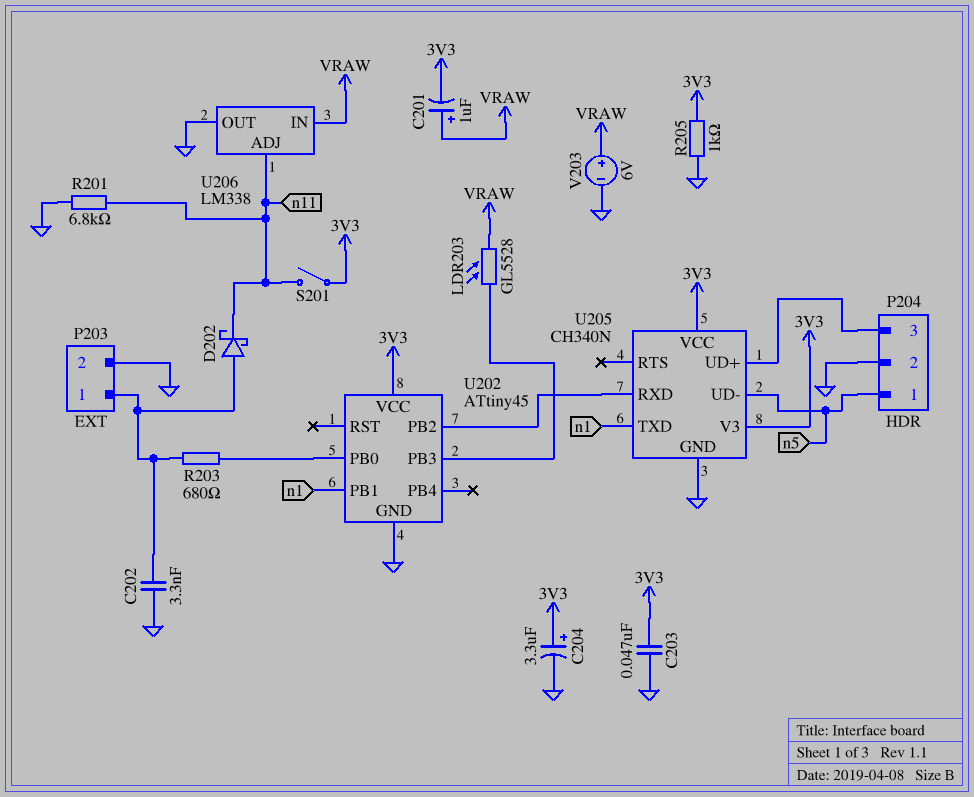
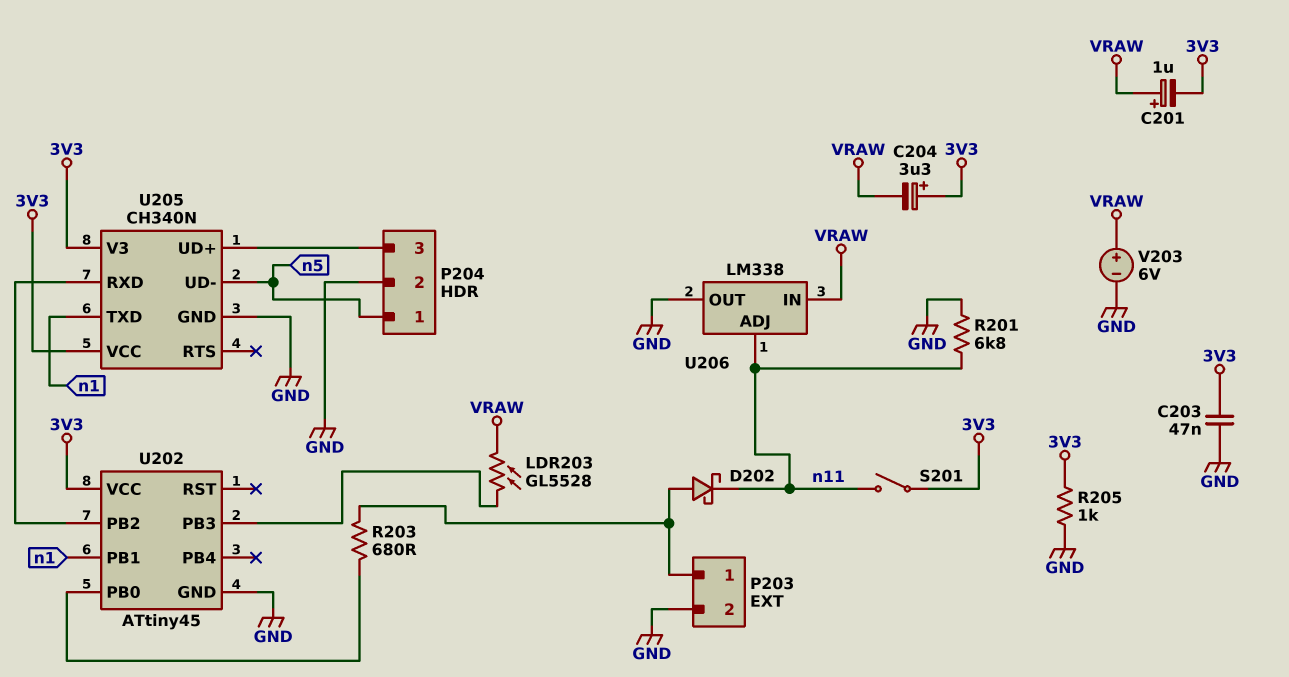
C202: 3.3nF (GND, P203/1) -> none
C204: 3.3uF (plus 3V3, minus GND) -> 3.3uF (plus 3V3, minus VRAW)

